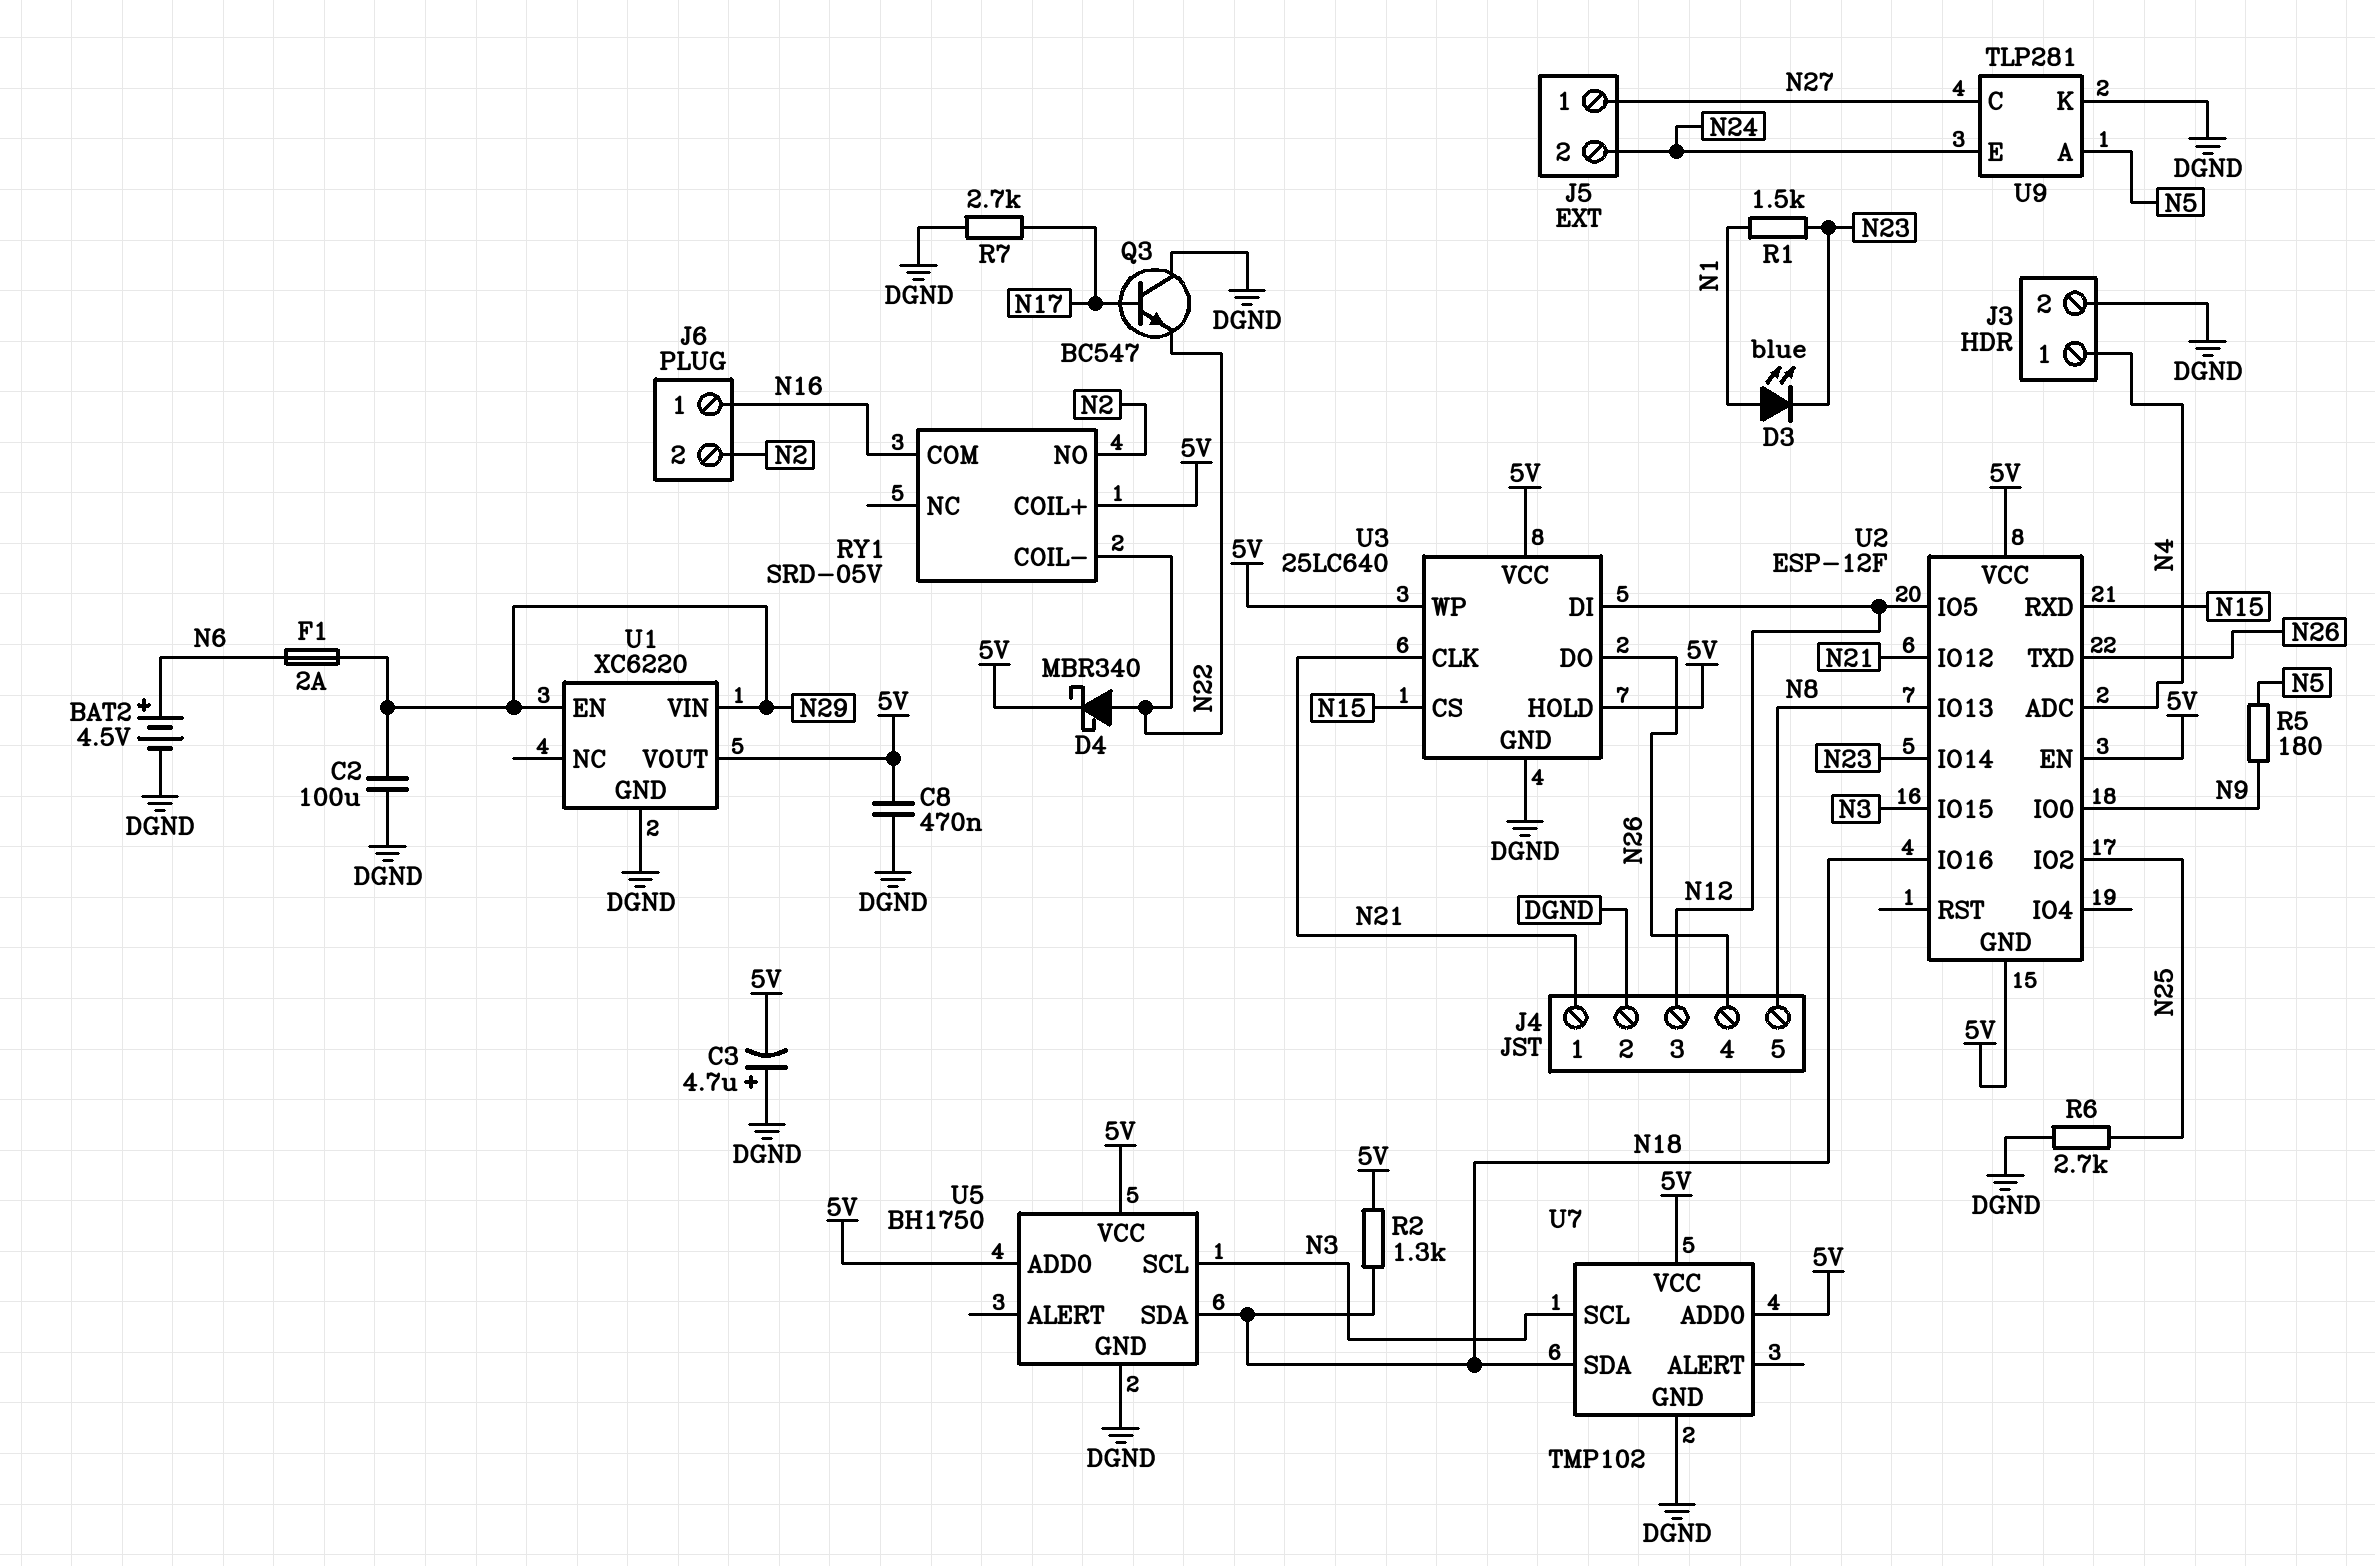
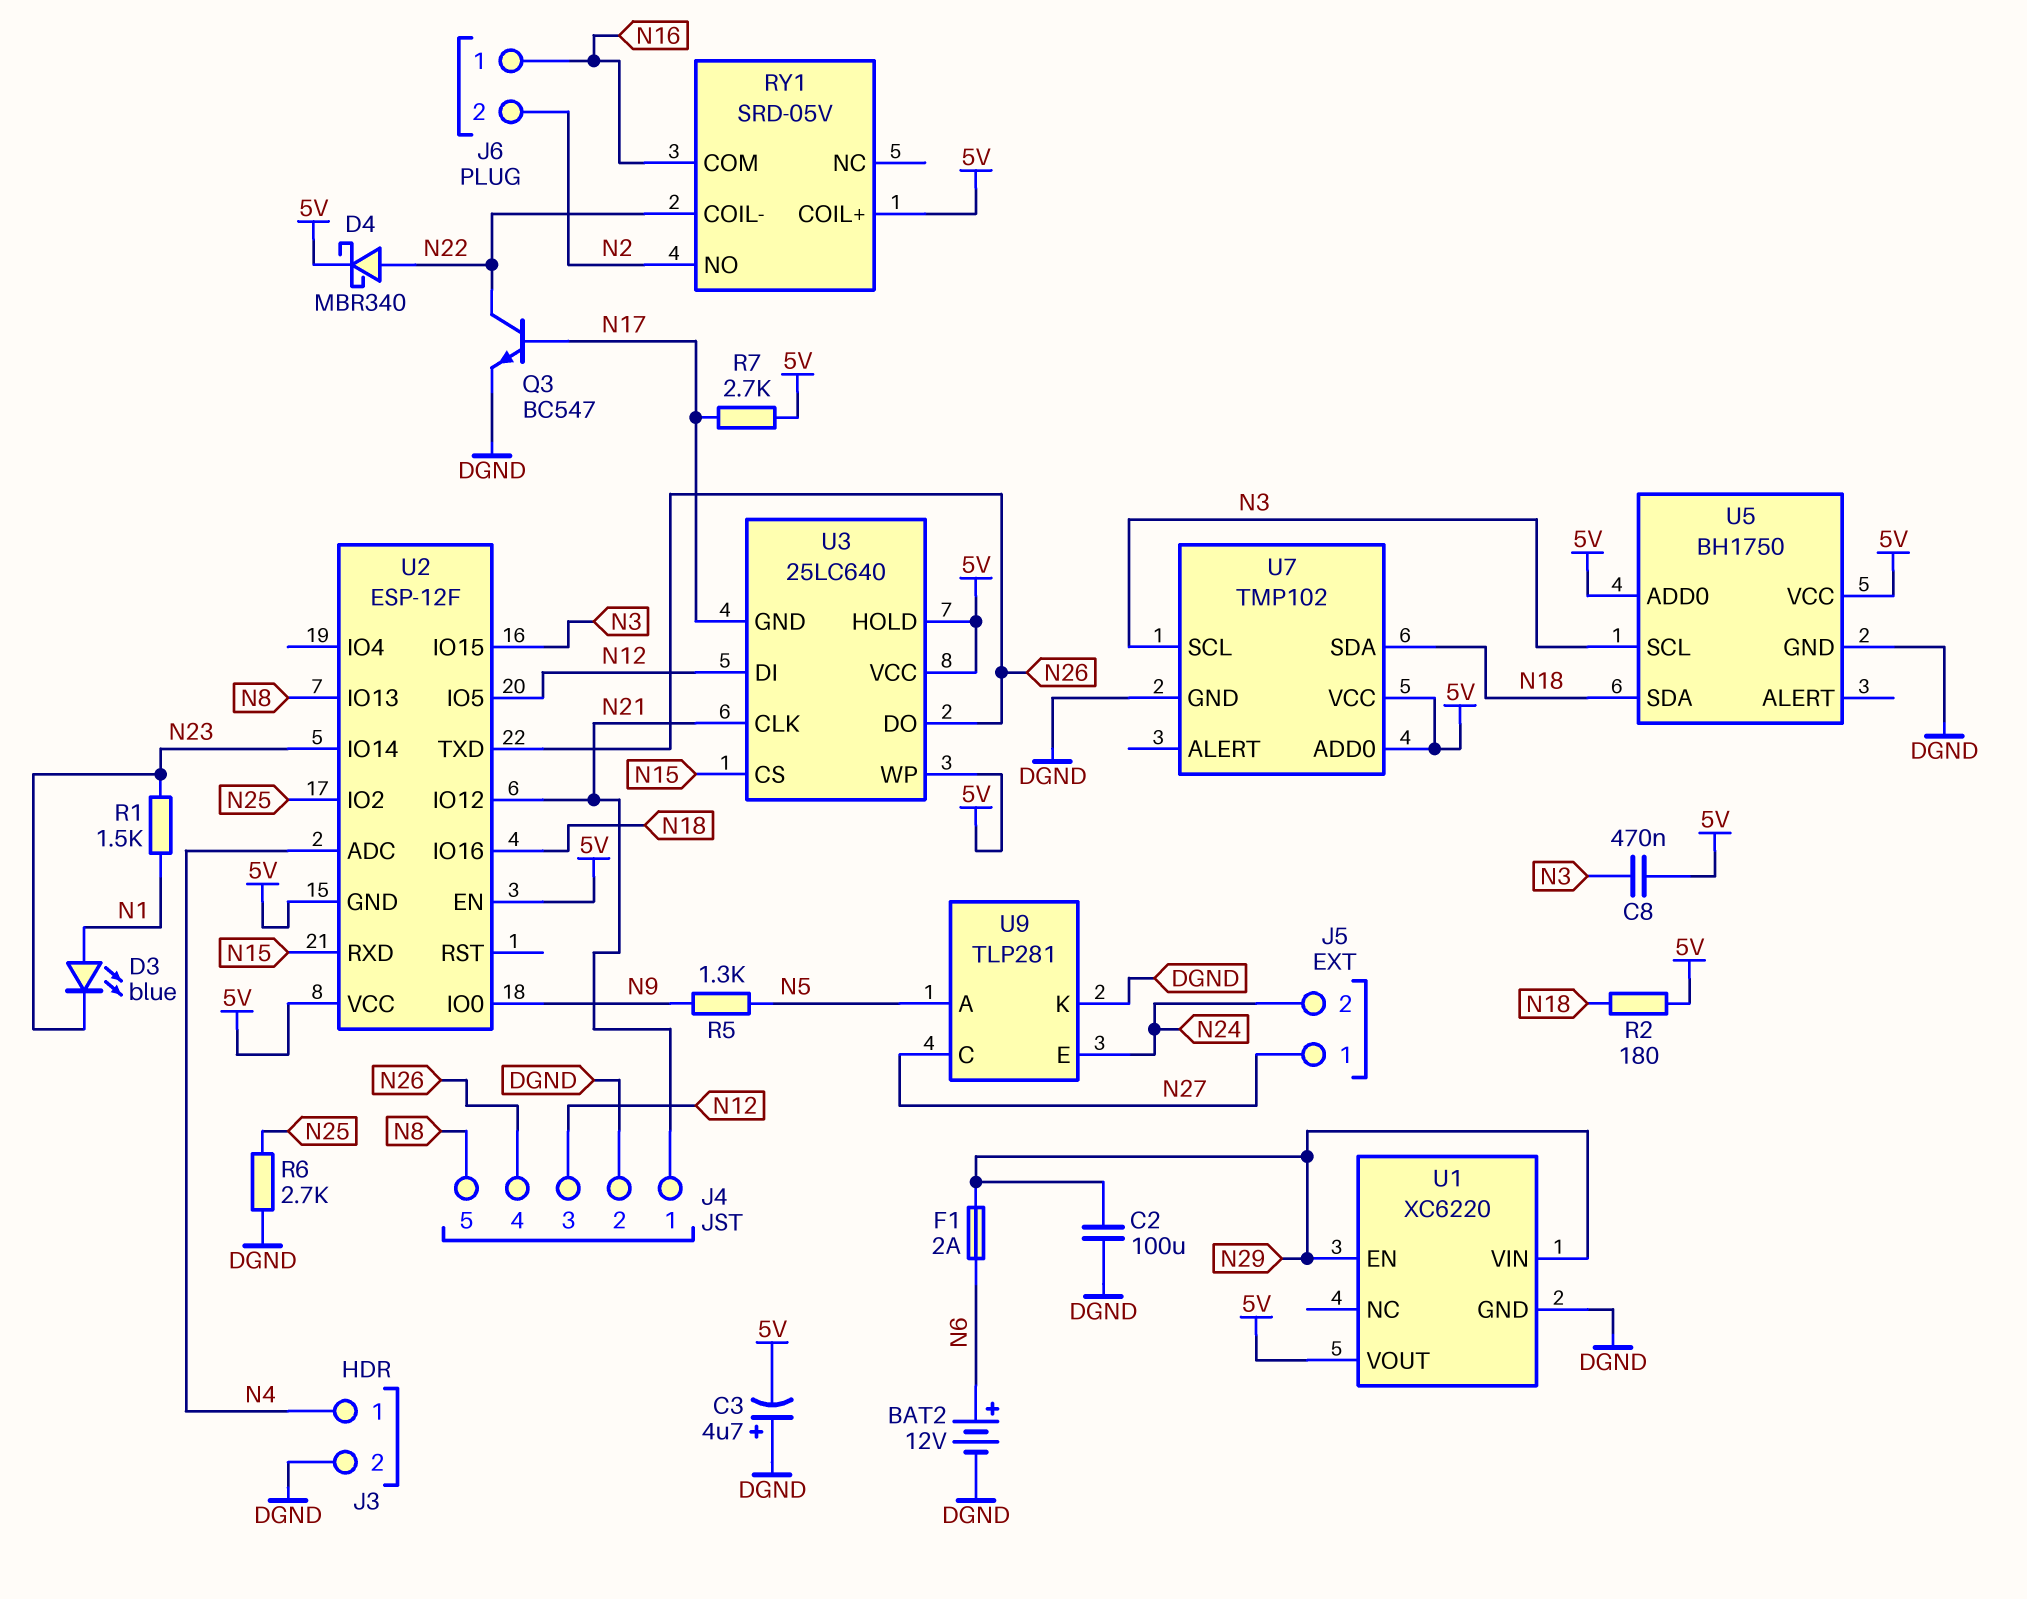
BAT2: 4.5V (plus N6, minus DGND) -> 12V (plus N6, minus DGND)
C8: 470nF (5V, DGND) -> 470nF (5V, N3)
Q3: NPN BC547 (B N17, C DGND, E N22) -> NPN BC547 (B N17, C N22, E DGND)
R2: 1.3k (5V, N18) -> 180 (5V, N18)
R5: 180 (N5, N9) -> 1.3k (N5, N9)
R7: 2.7k (DGND, N17) -> 2.7k (5V, N17)
U3 pin GND: DGND -> N17

